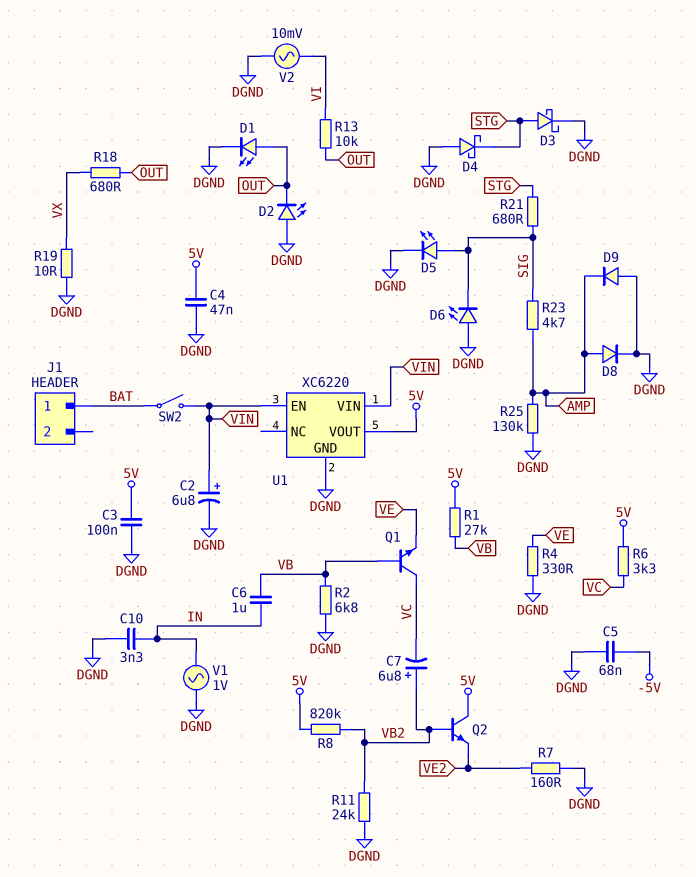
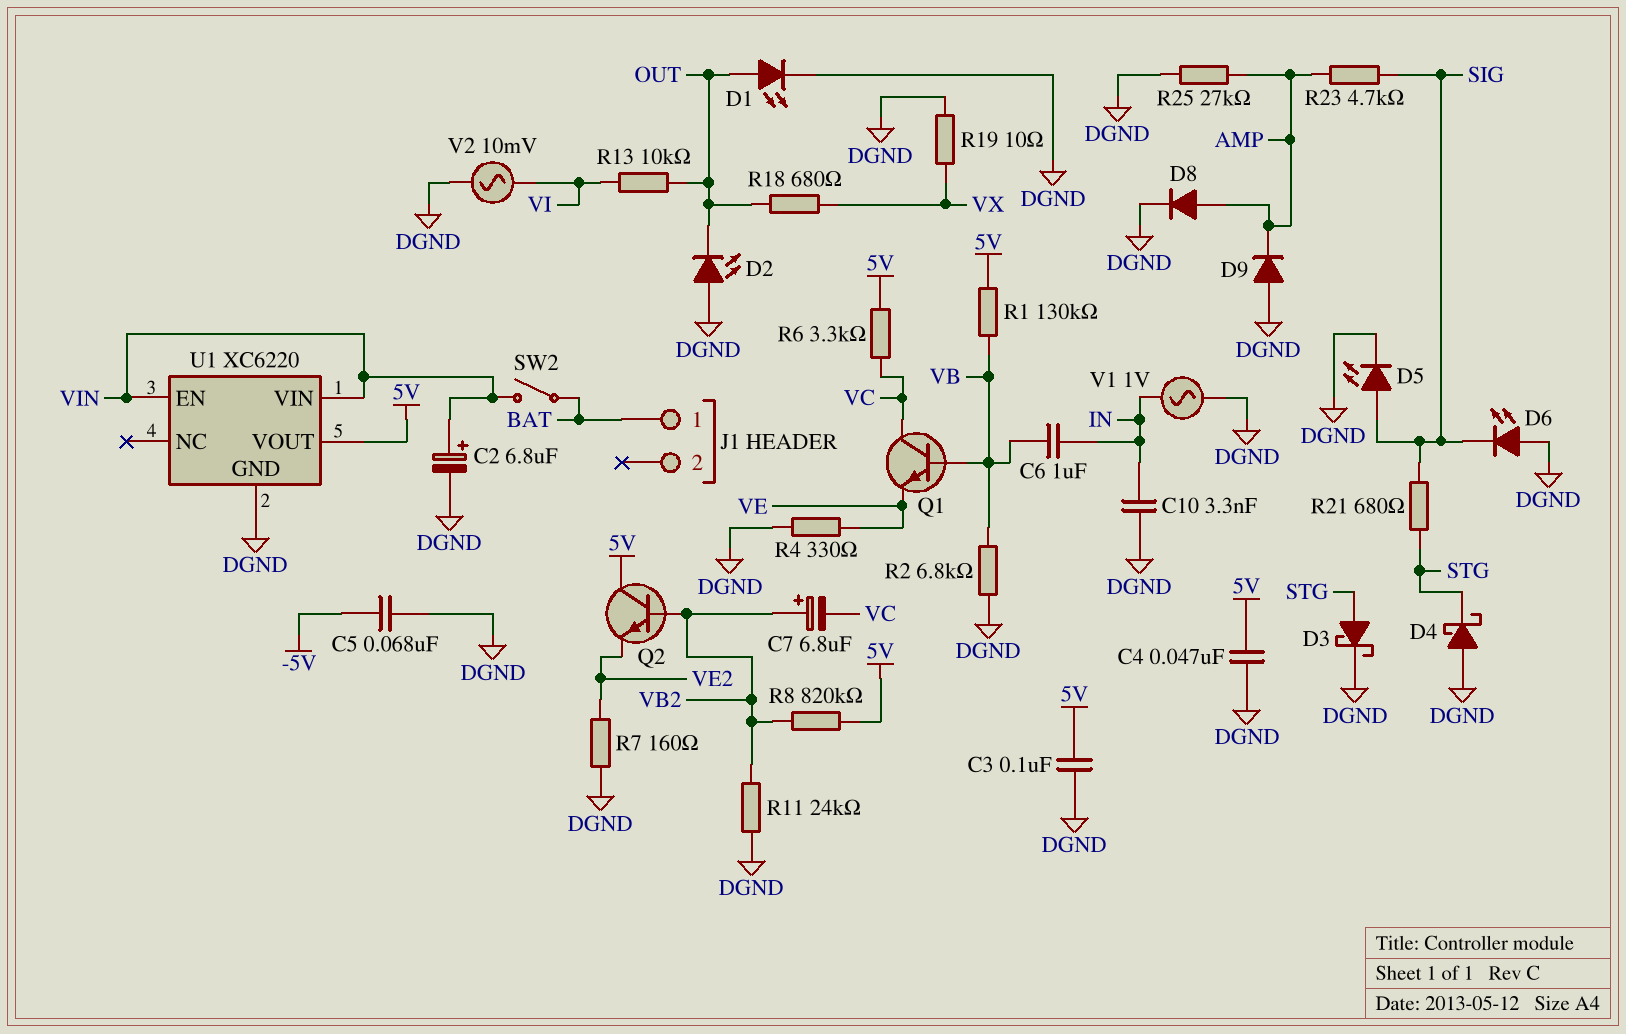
R1: 27k (5V, VB) -> 130k (5V, VB)
R25: 130k (AMP, DGND) -> 27k (AMP, DGND)

